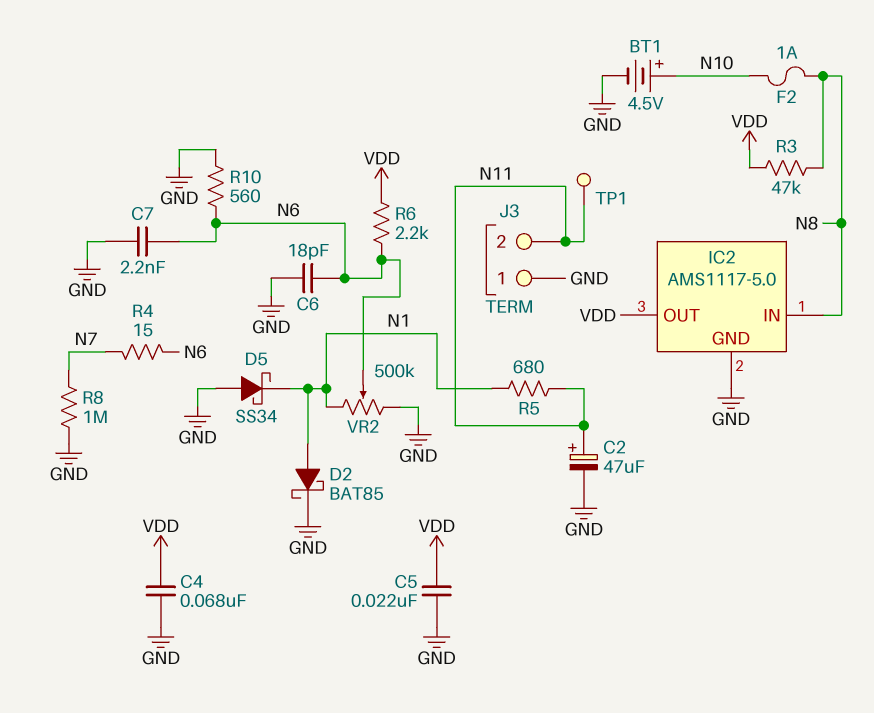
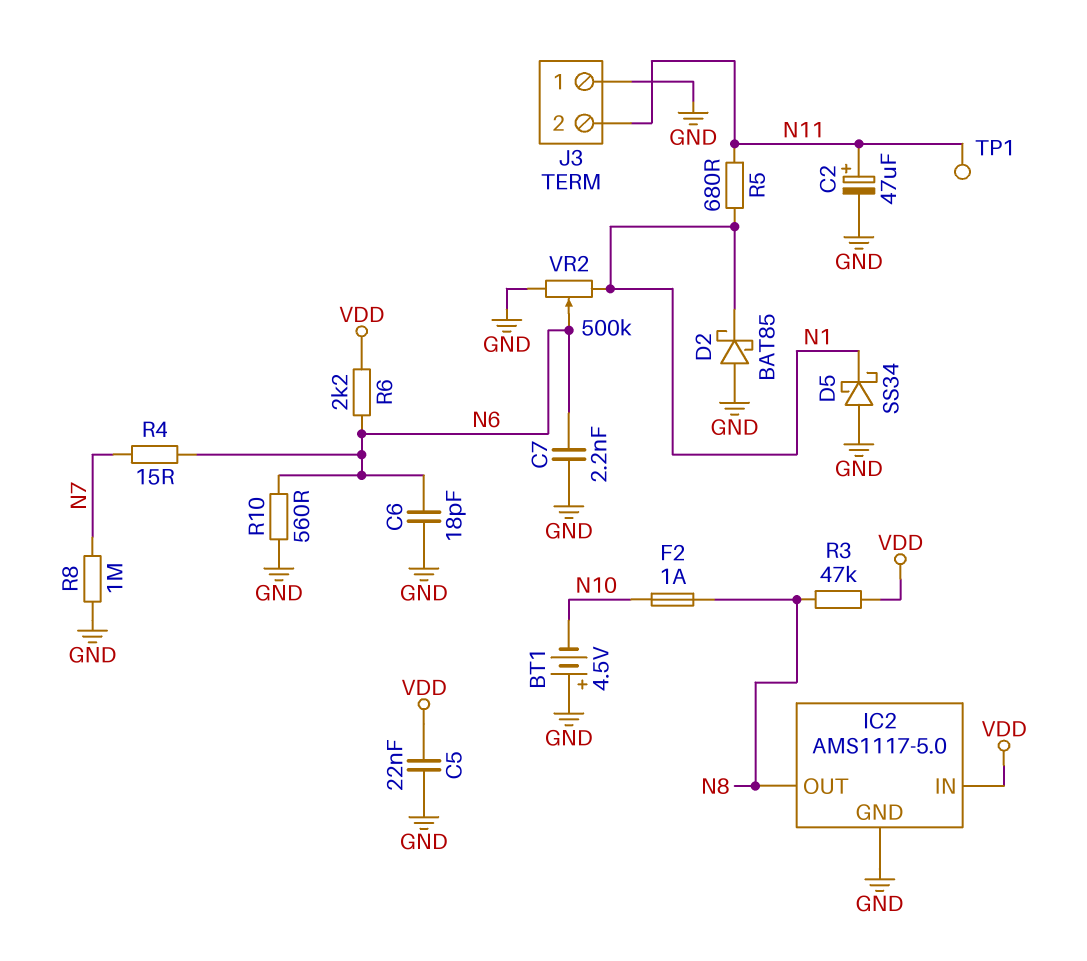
BT1: 4.5V (plus N10, minus GND) -> 4.5V (plus GND, minus N10)
C4: 68nF (GND, VDD) -> none
D2: schottky BAT85 (A N1, K GND) -> schottky BAT85 (A GND, K N1)
IC2 pin IN: N8 -> VDD
IC2 pin OUT: VDD -> N8

